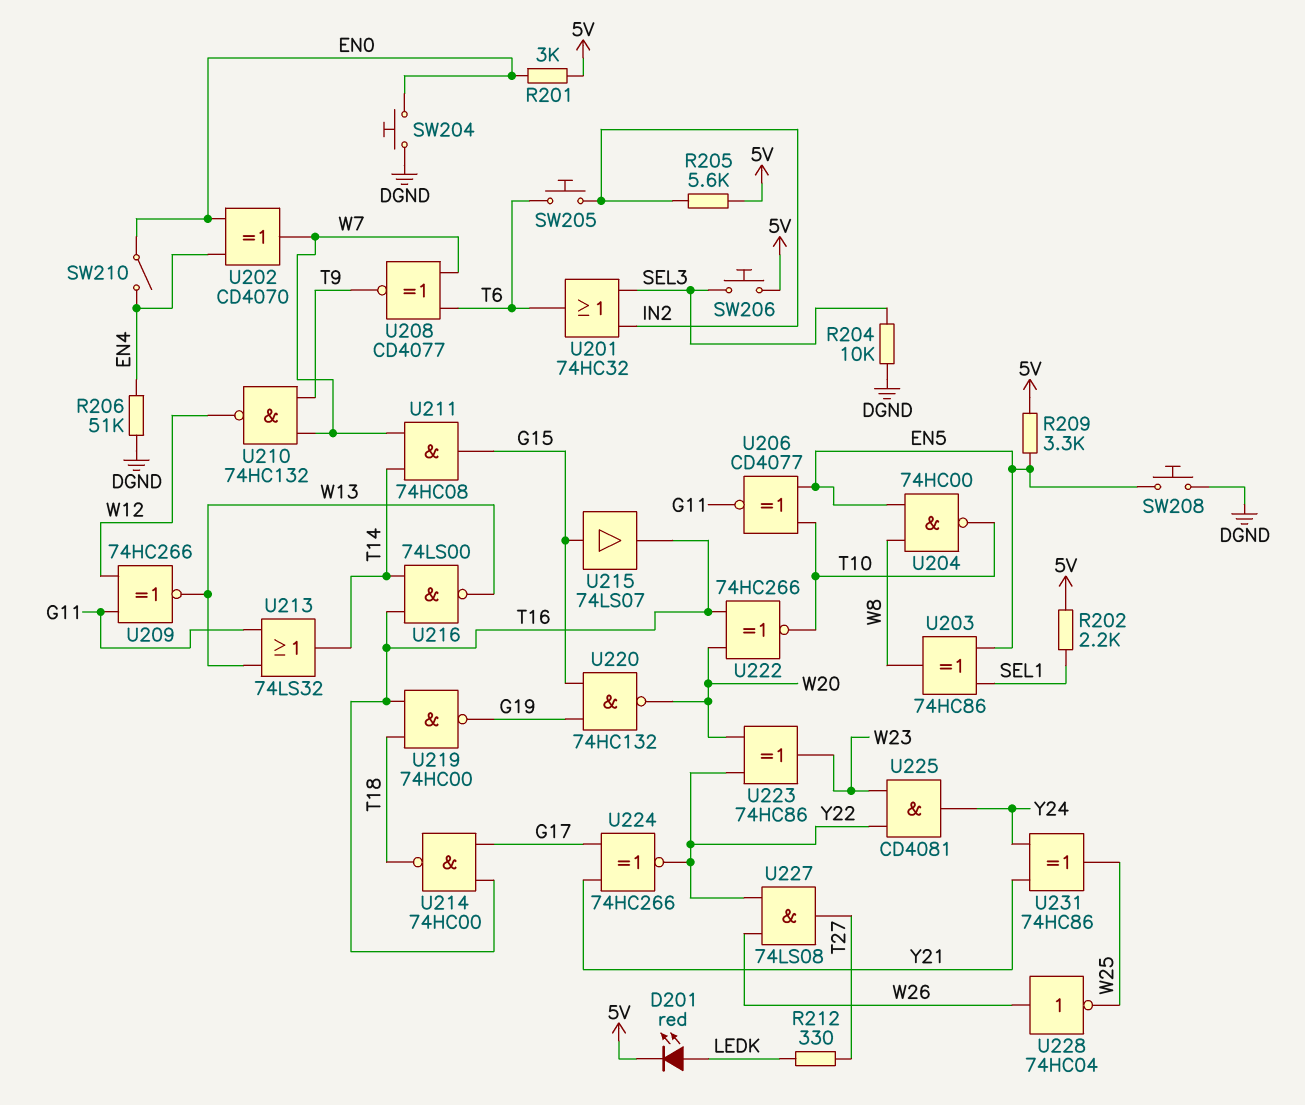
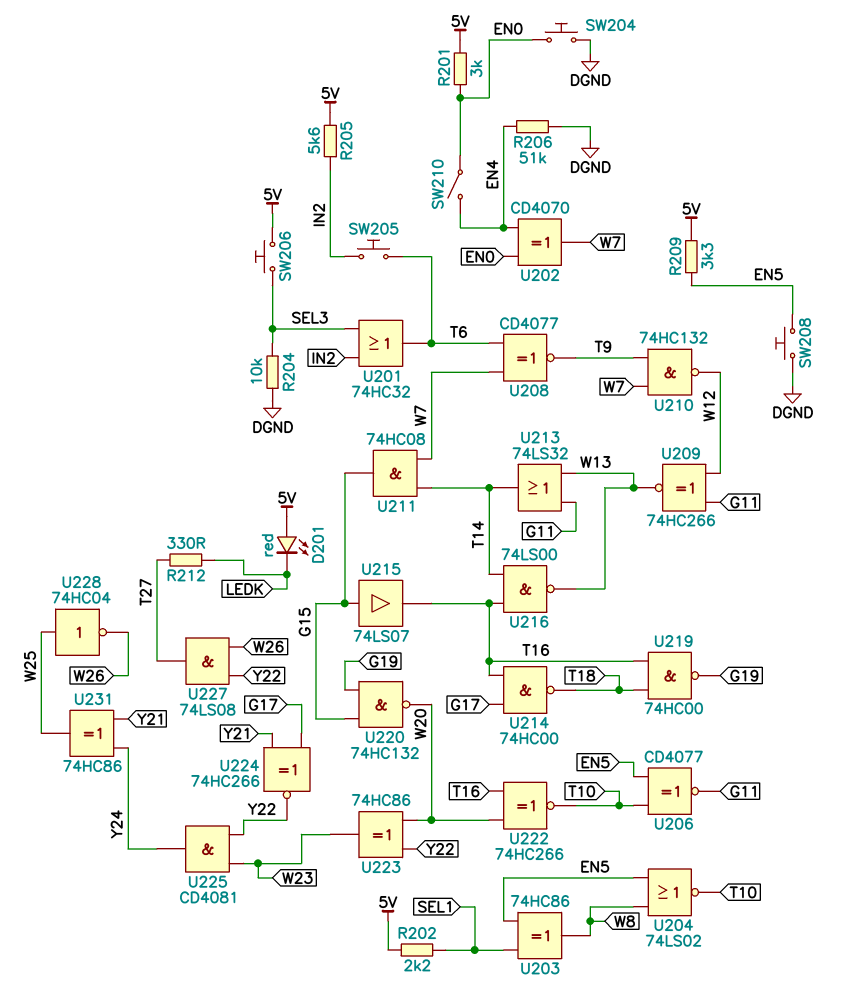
D201: LED red (A LEDK, K 5V) -> LED red (A 5V, K LEDK)
U204: NAND 74HC00 (in EN5, in W8, out T10) -> NOR 74LS02 (in EN5, in W8, out T10)
U228: NOT 74HC04 (in W26, out W25) -> NOT 74HC04 (in W25, out W26)

